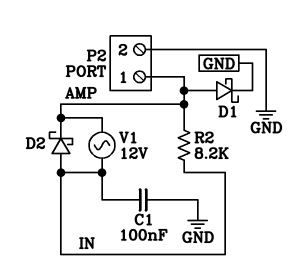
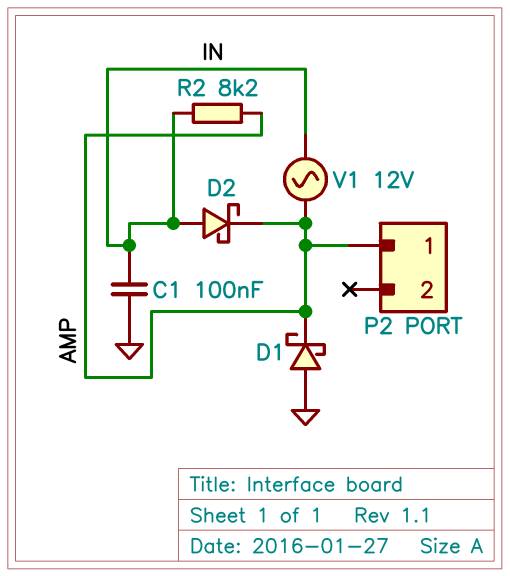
D1: schottky (A AMP, K GND) -> schottky (A GND, K AMP)
P2 pin 2: GND -> none

